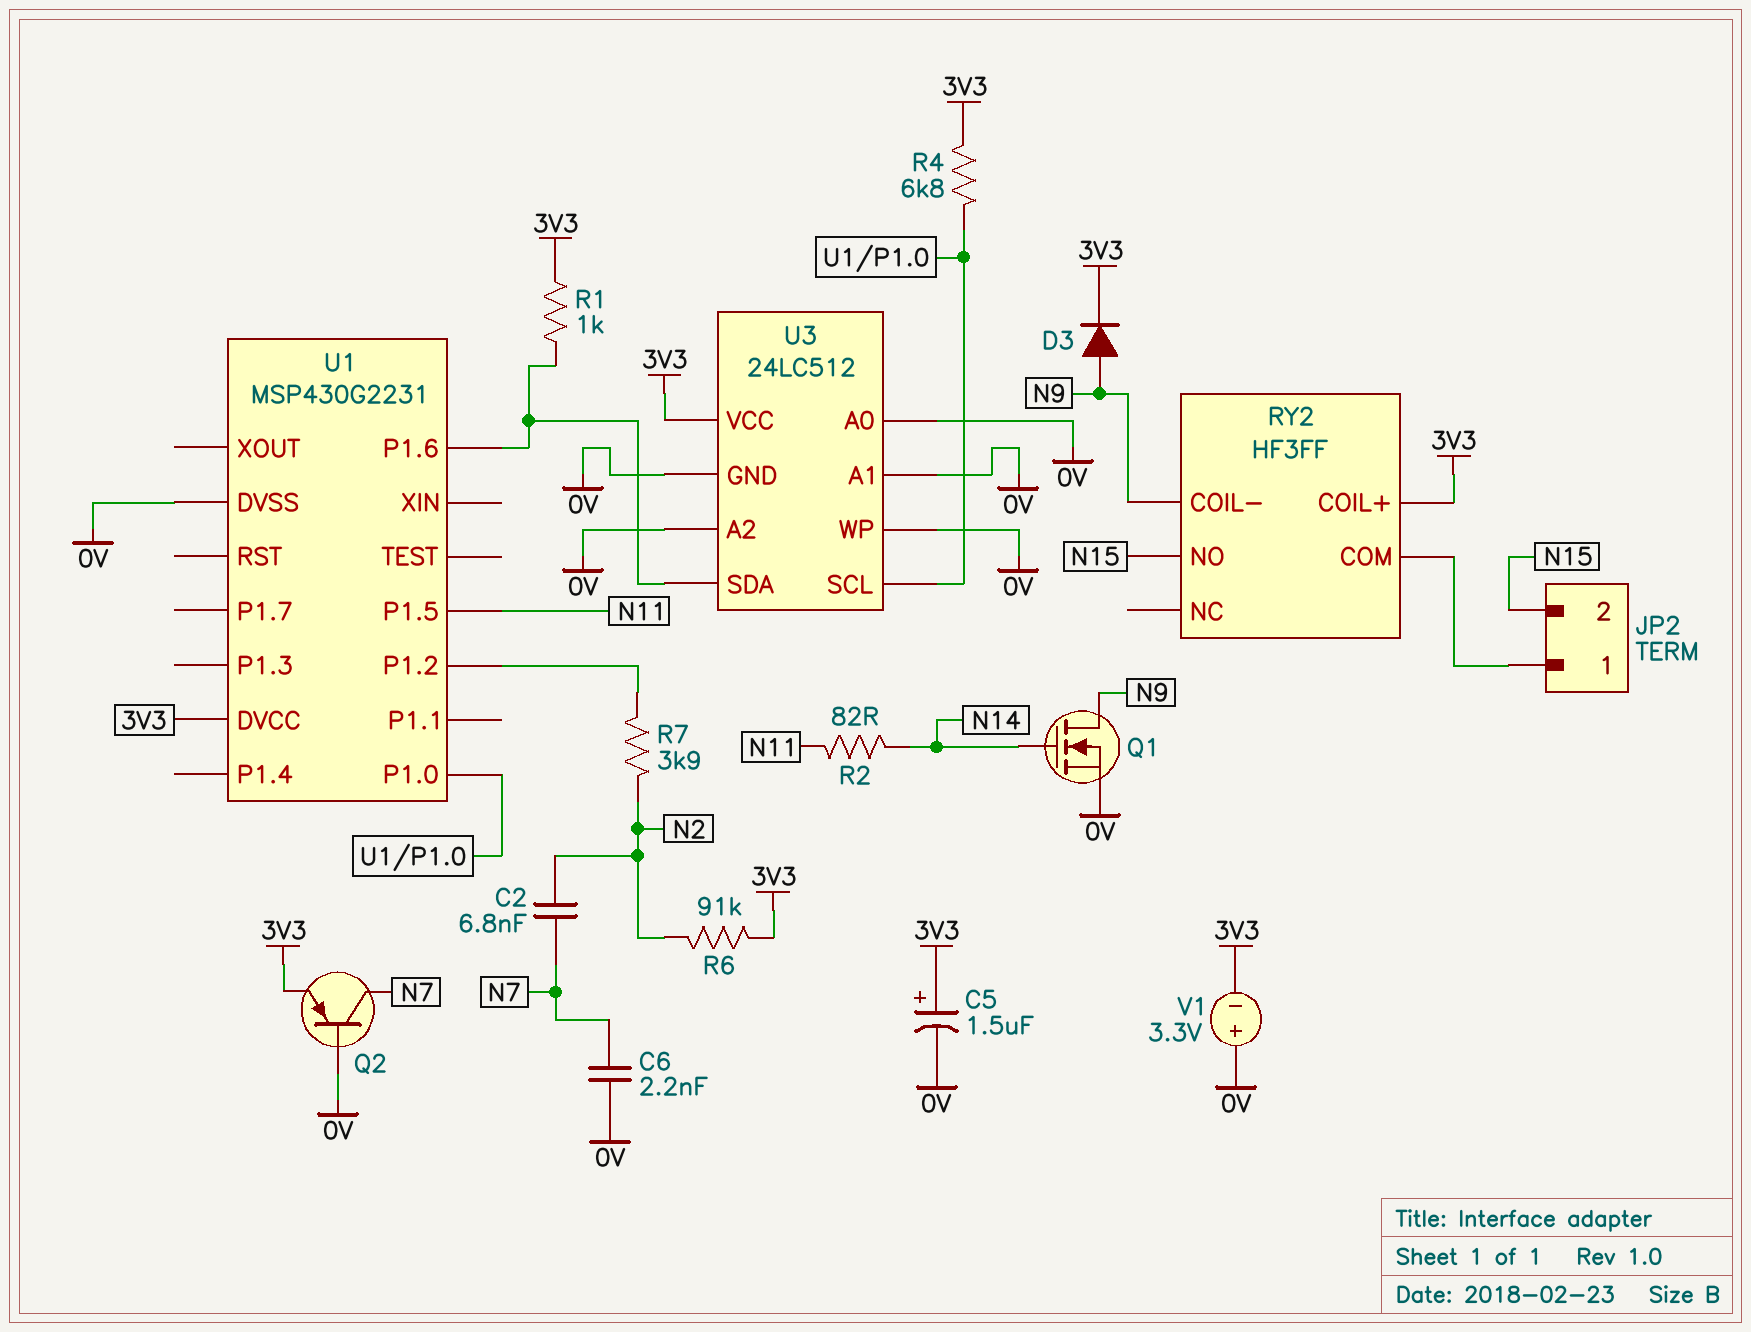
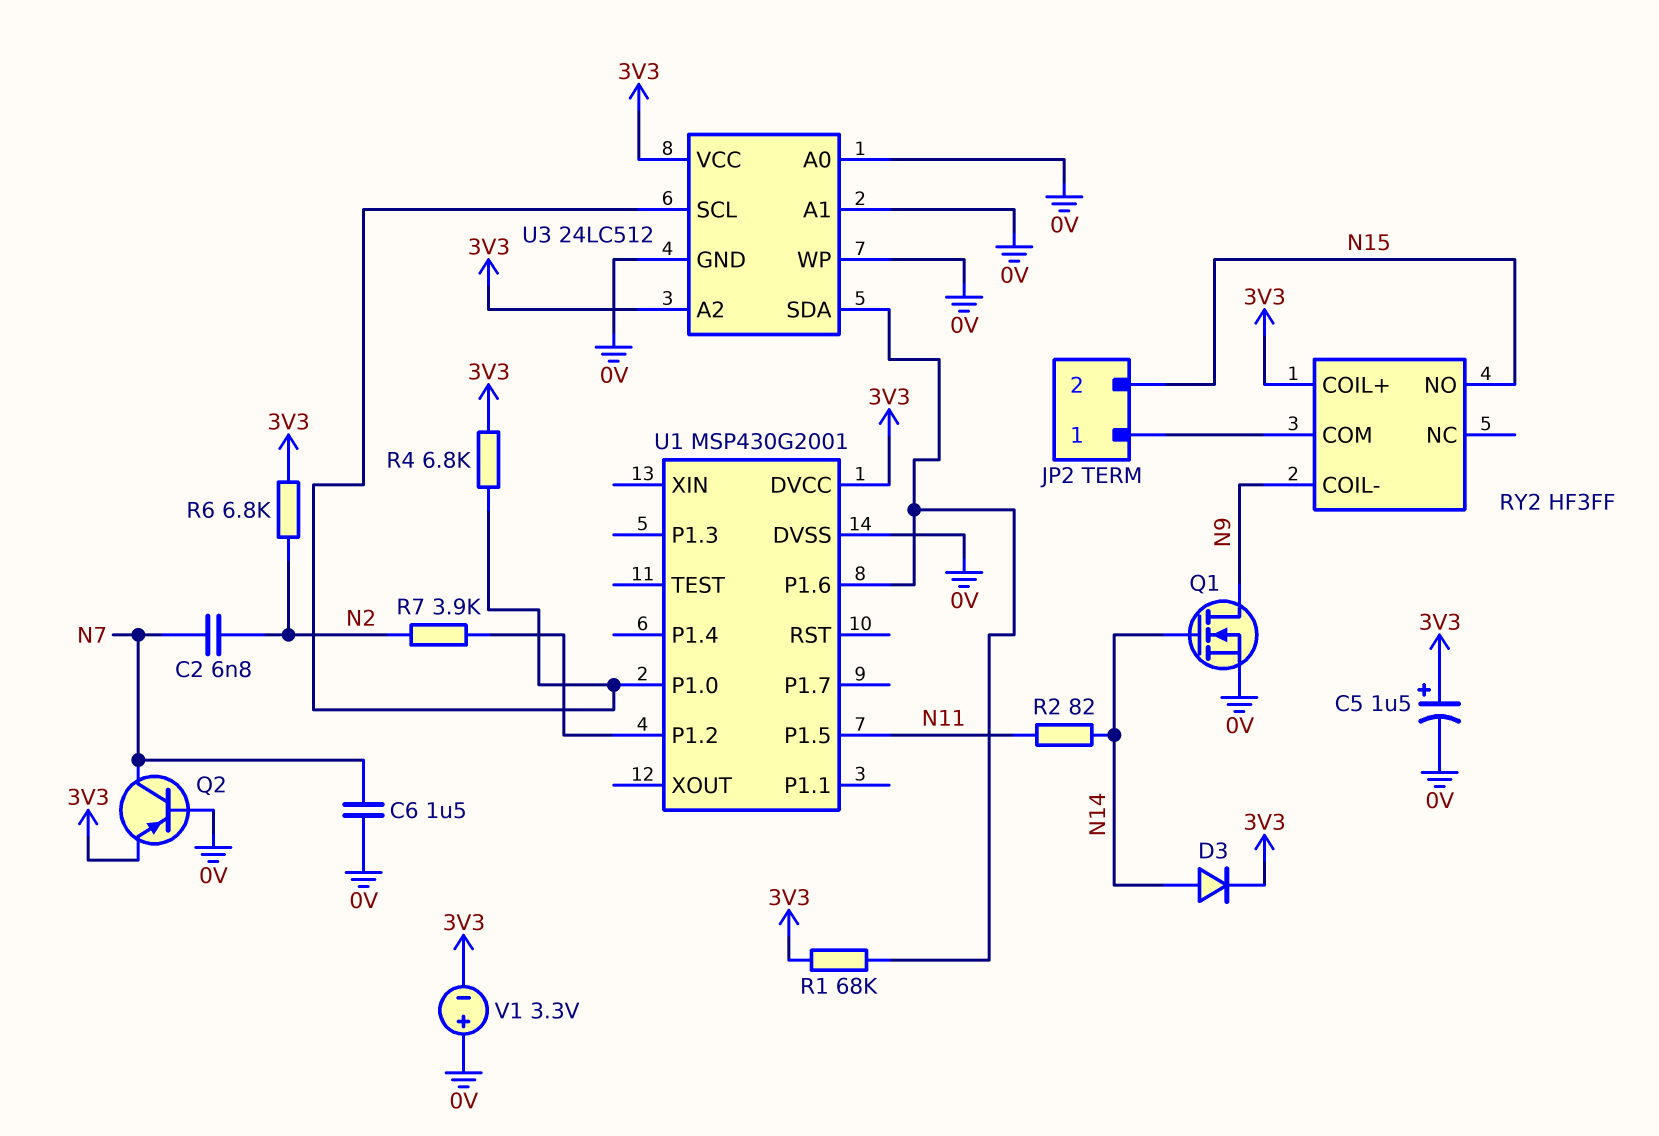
C6: 2.2nF (0V, N7) -> 1.5uF (0V, N7)
D3: diode (A N9, K 3V3) -> diode (A N14, K 3V3)
R1: 1k (3V3, U1/P1.6) -> 68k (3V3, U1/P1.6)
R6: 91k (3V3, N2) -> 6.8k (3V3, N2)
U1: MSP430G2231 -> MSP430G2001
U3 pin A2: 0V -> 3V3

